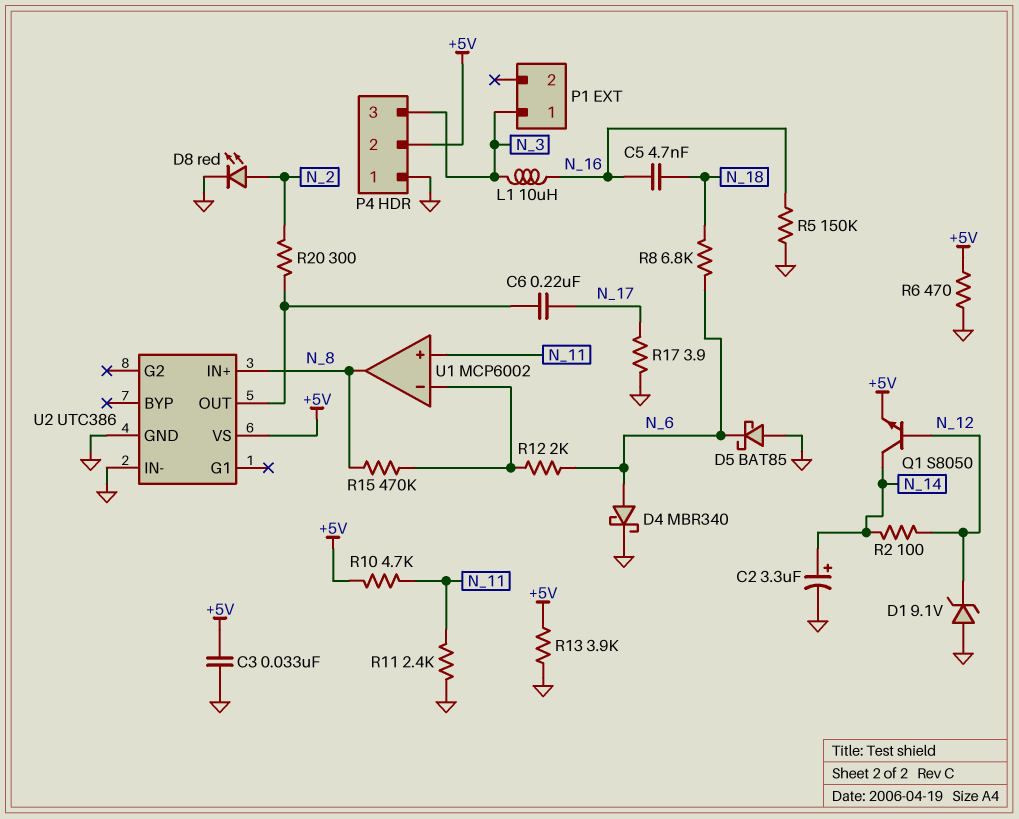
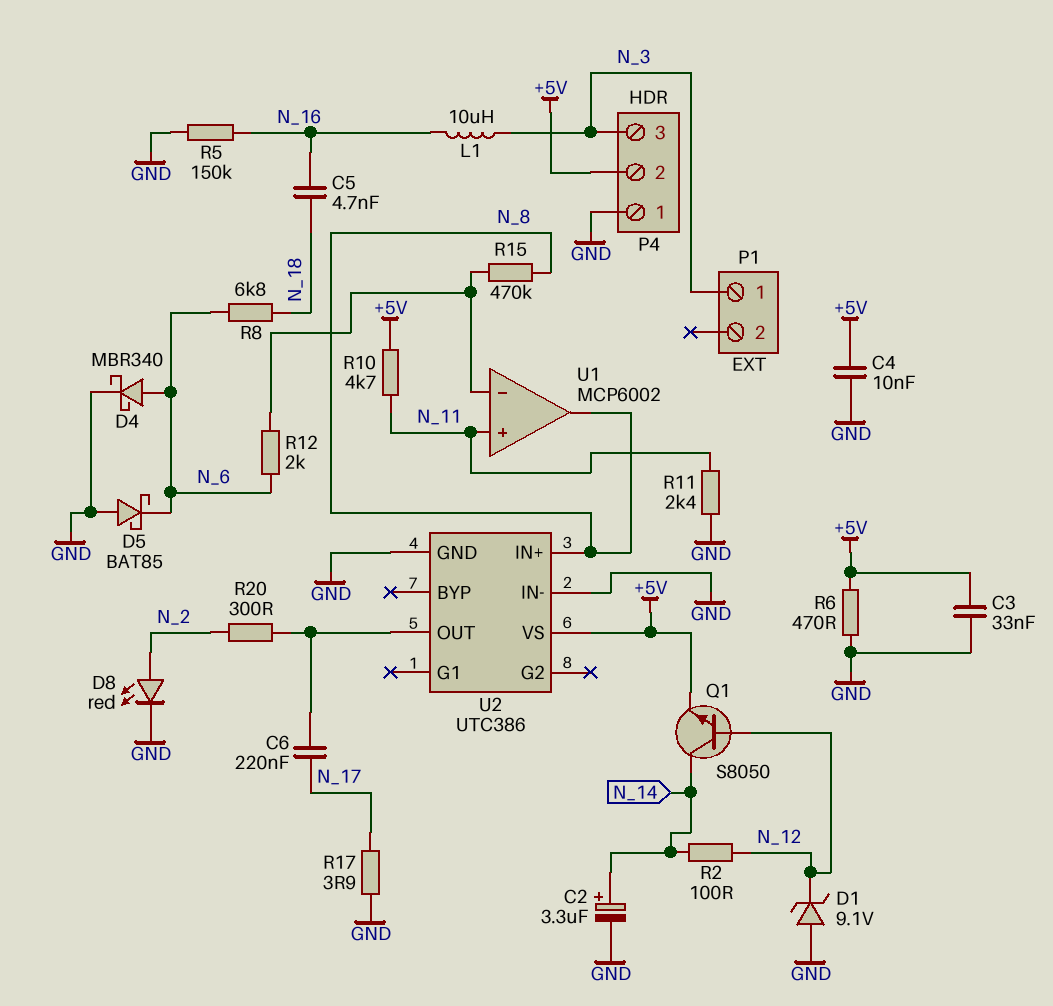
C4: none -> 10nF (+5V, GND)
R13: 3.9k (+5V, GND) -> none

